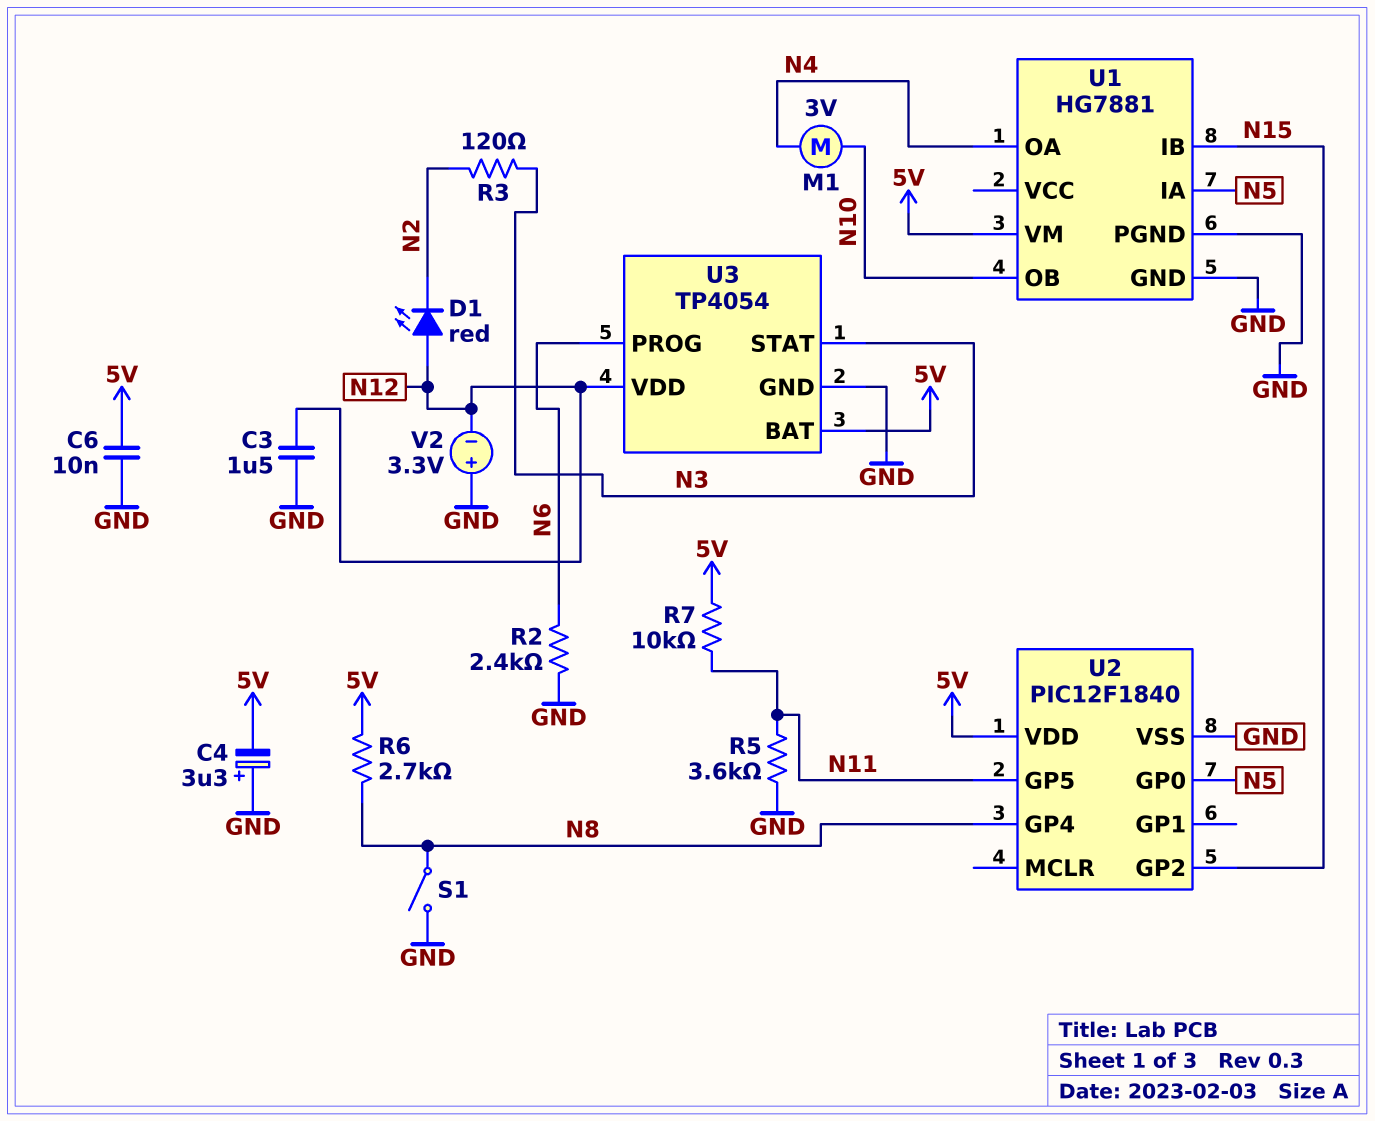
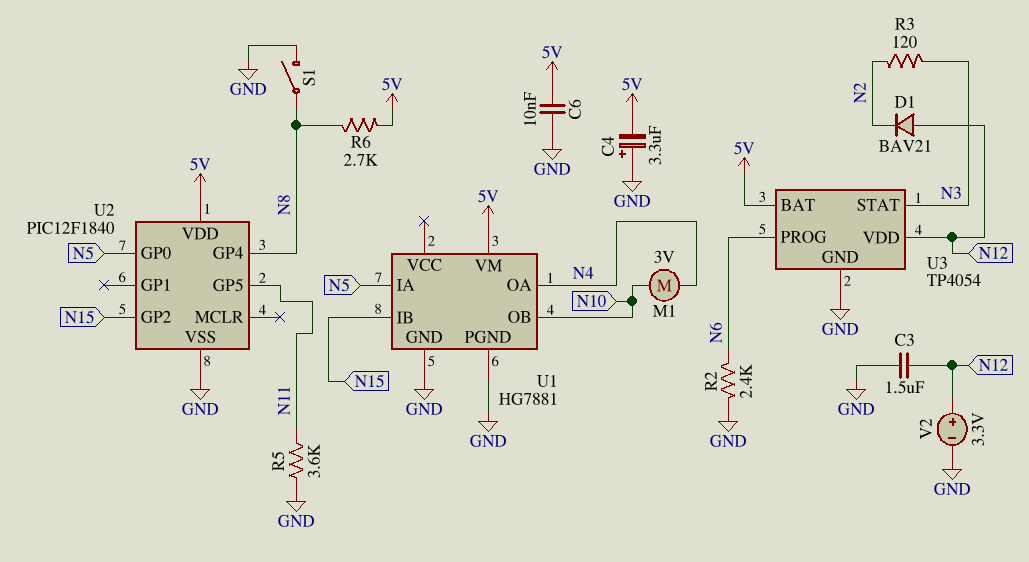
D1: LED red (A N12, K N2) -> diode BAV21 (A N12, K N2)
R7: 10k (5V, N11) -> none
V2: 3.3V (plus GND, minus N12) -> 3.3V (plus N12, minus GND)

